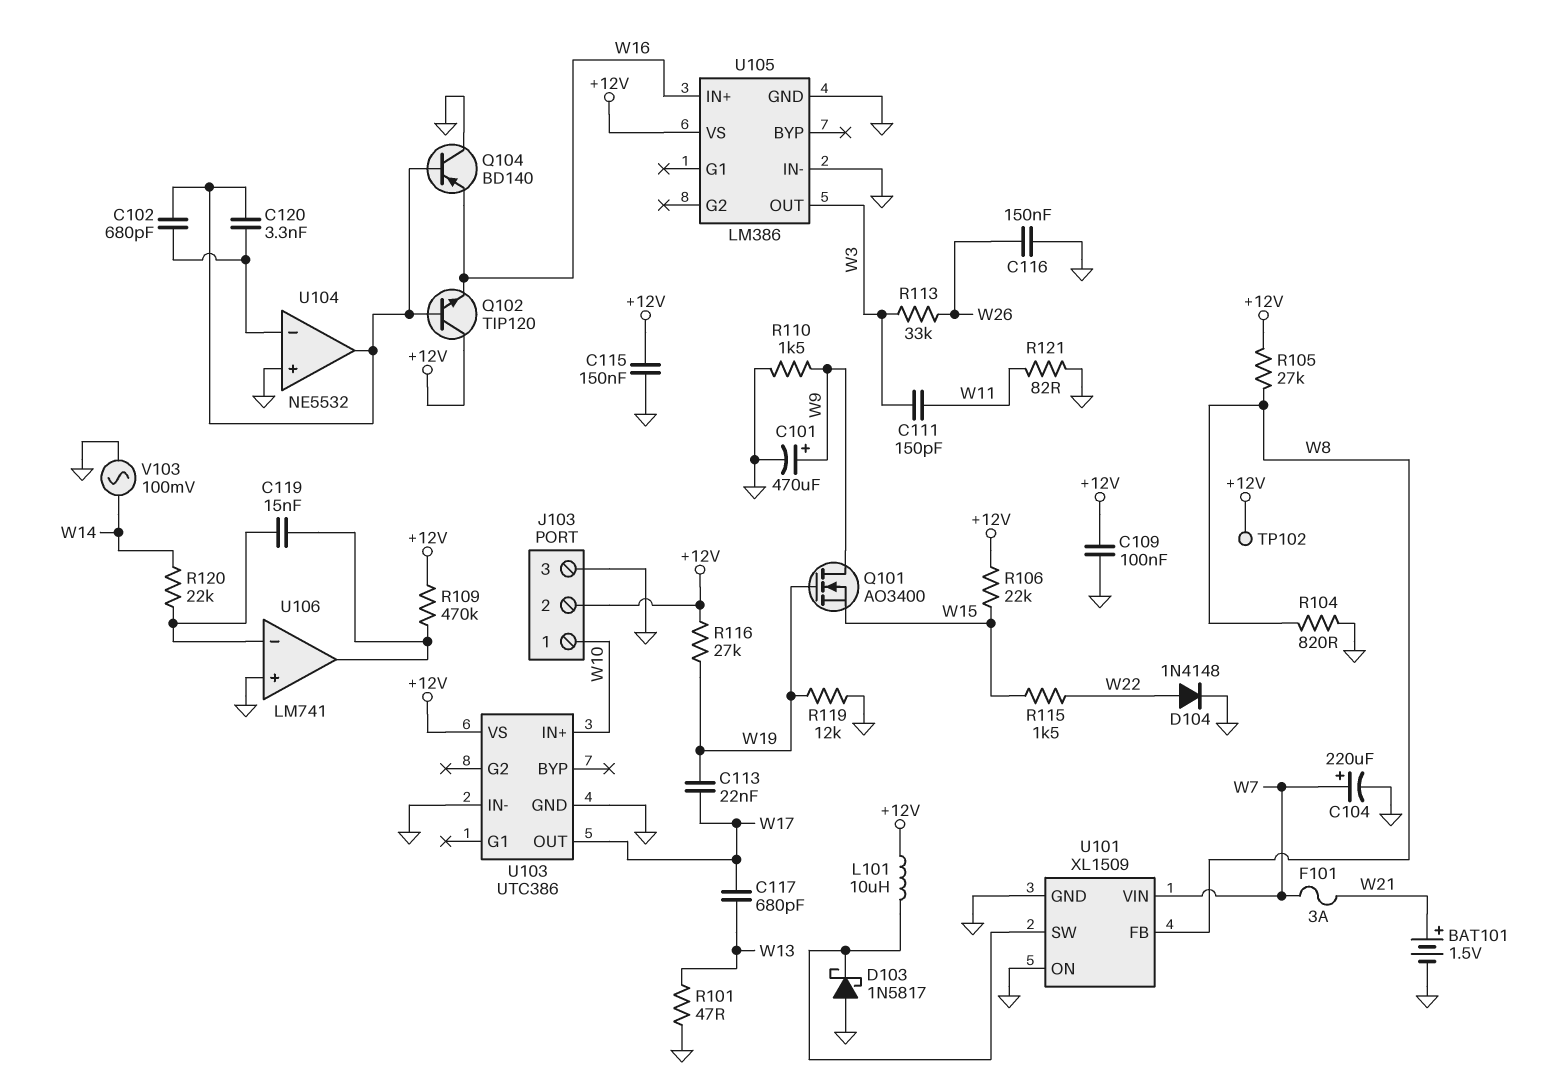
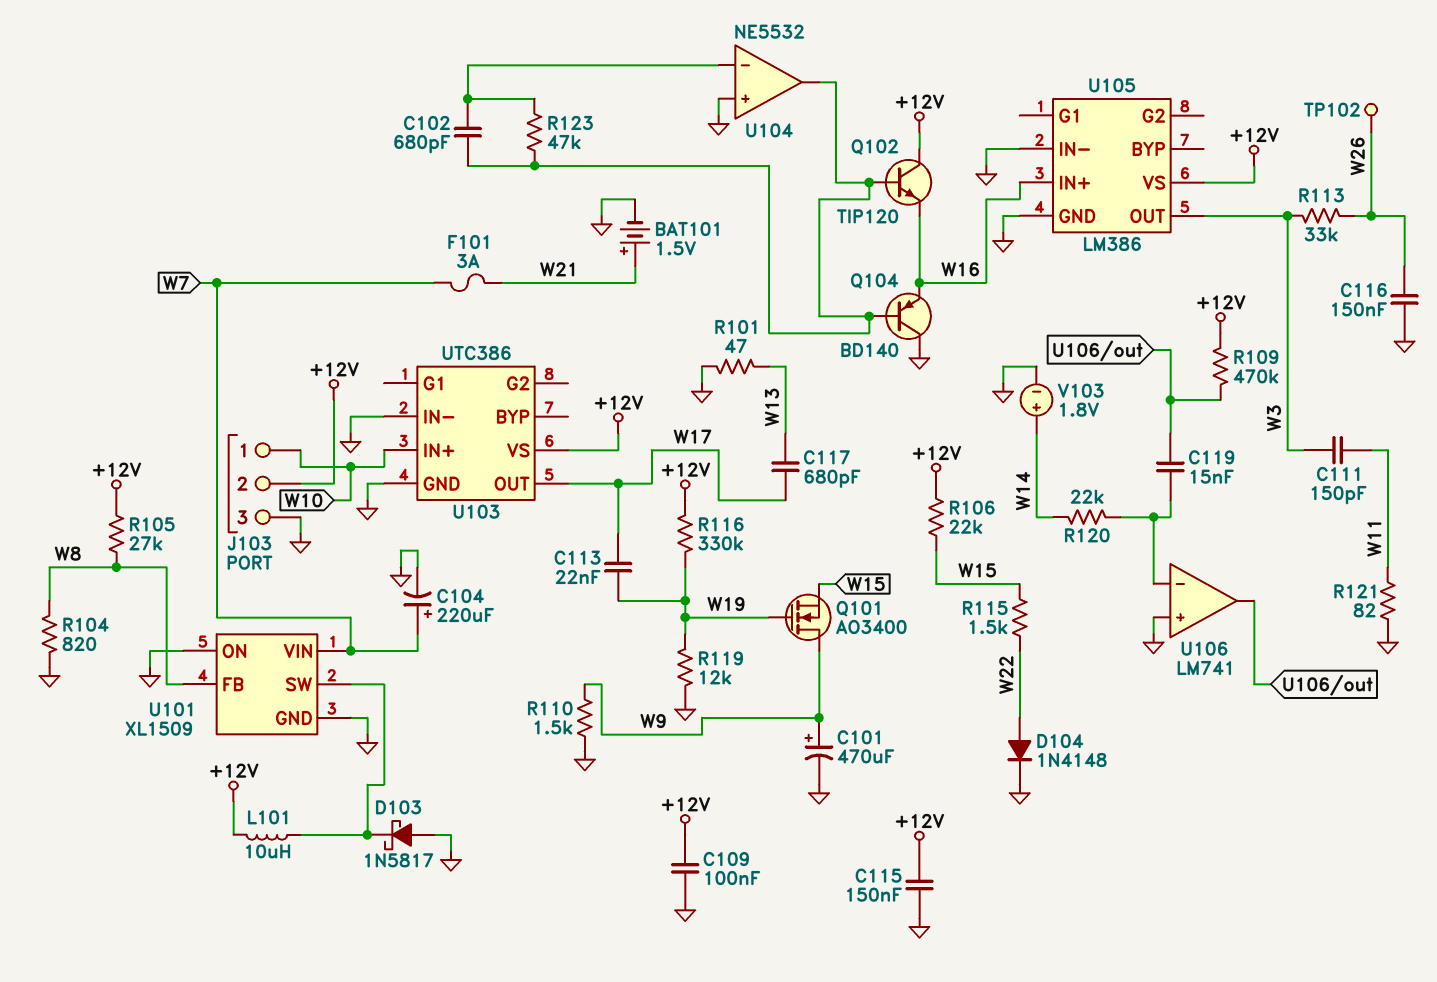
C120: 3.3nF (U104/in-, U104/out) -> none
R116: 27k (+12V, W19) -> 330k (+12V, W19)
R123: none -> 47k (U104/in-, U104/out)
TP102: test point (+12V) -> test point (W26)
V103: AC 100mV (GND, W14) -> 1.8V (plus W14, minus GND)

